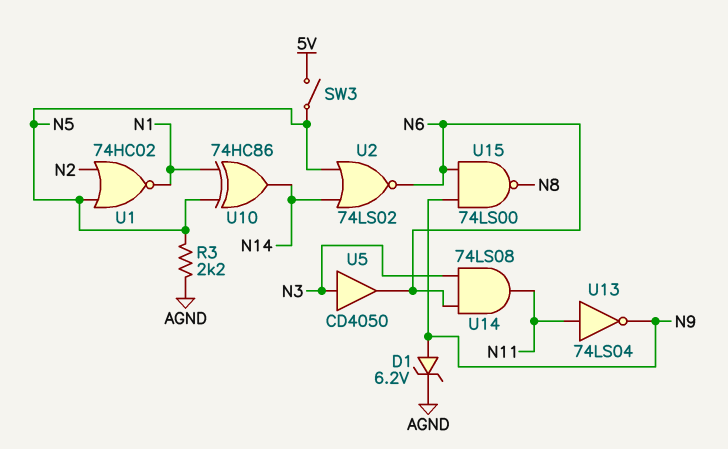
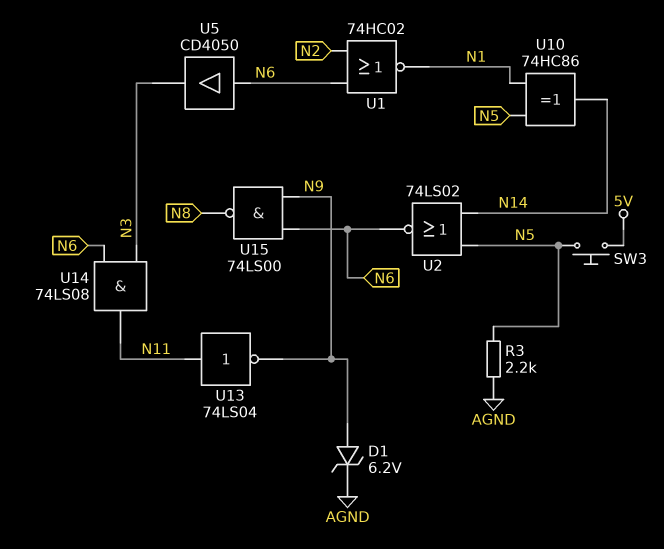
SW3: switch (5V, N5) -> button (5V, N5)
U1: NOR 74HC02 (in N2, in N5, out N1) -> NOR 74HC02 (in N2, in N6, out N1)
U5: buffer CD4050 (in N3, out N6) -> buffer CD4050 (in N6, out N3)

